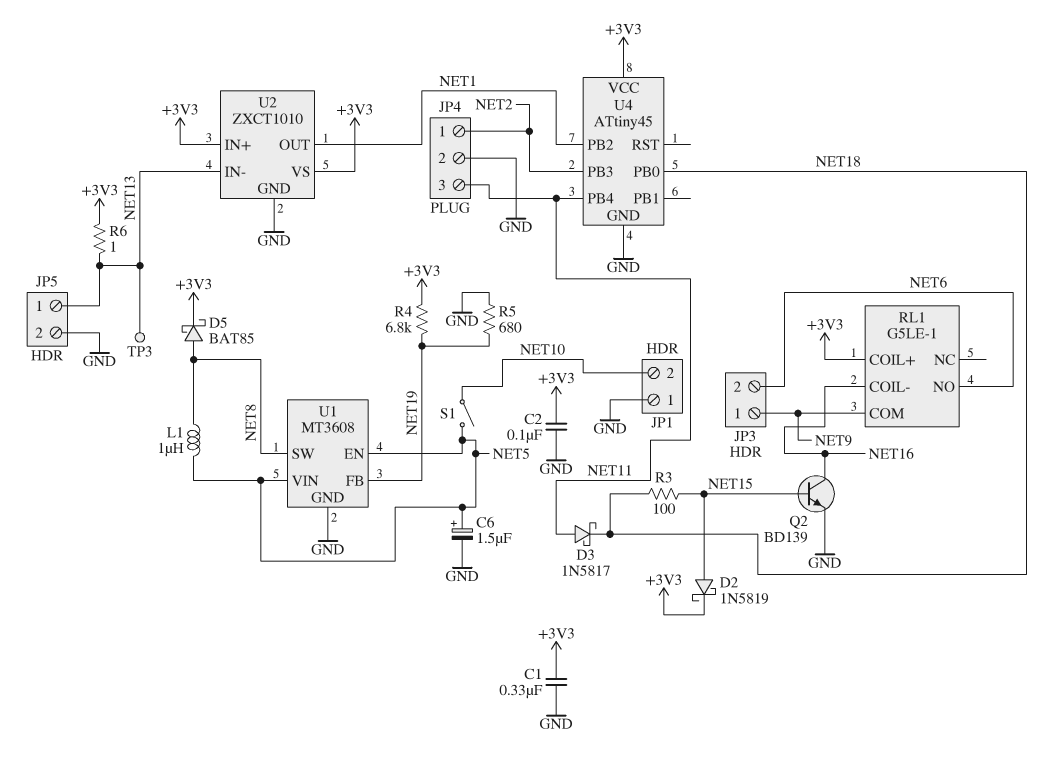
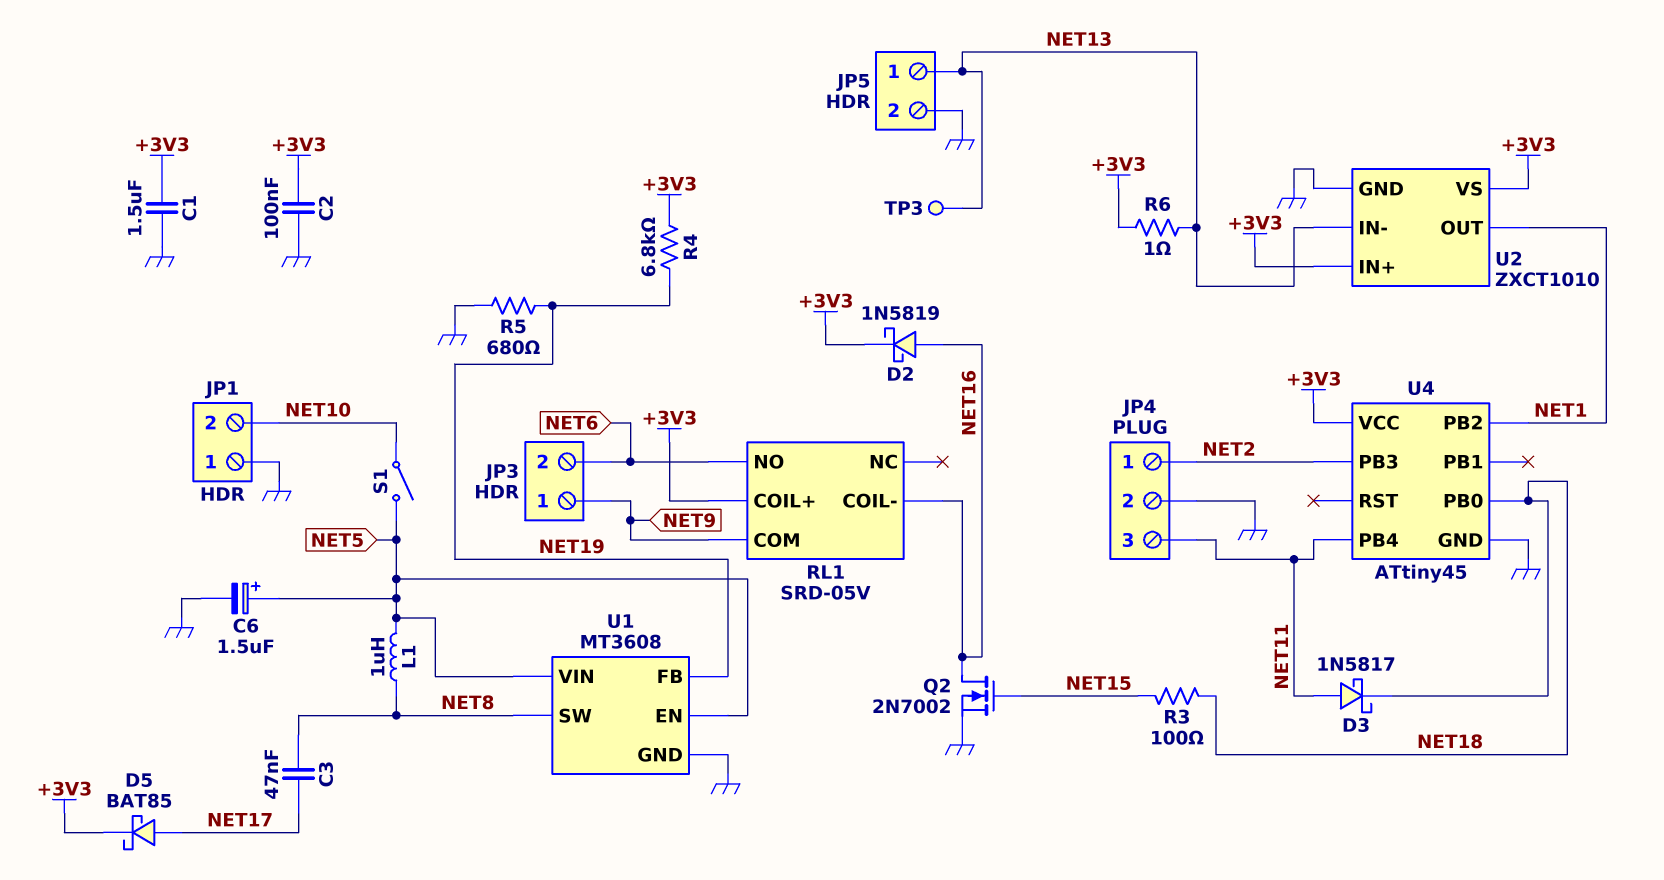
C1: 330nF (+3V3, GND) -> 1.5uF (+3V3, GND)
C3: none -> 47nF (NET8, NET17)
D2: schottky 1N5819 (A NET15, K +3V3) -> schottky 1N5819 (A NET16, K +3V3)
D5: schottky BAT85 (A NET8, K +3V3) -> schottky BAT85 (A NET17, K +3V3)
Q2: NPN BD139 (B NET15, C NET16, E GND) -> NMOS 2N7002 (G NET15, D NET16, S GND)
RL1: G5LE-1 -> SRD-05V

